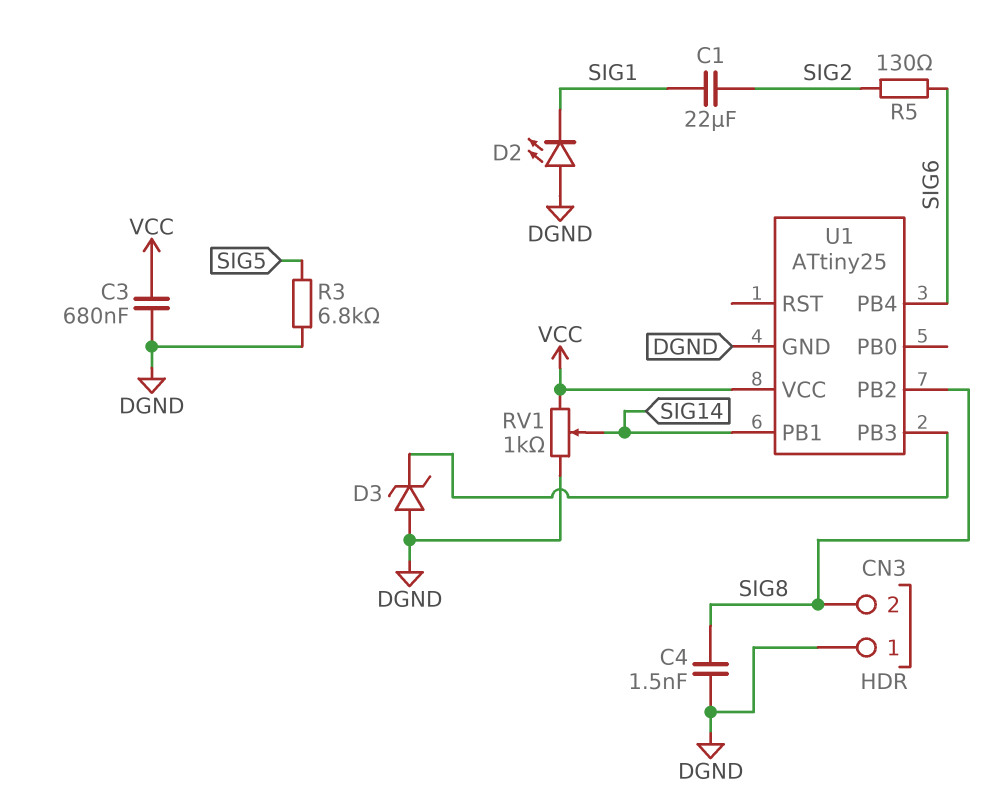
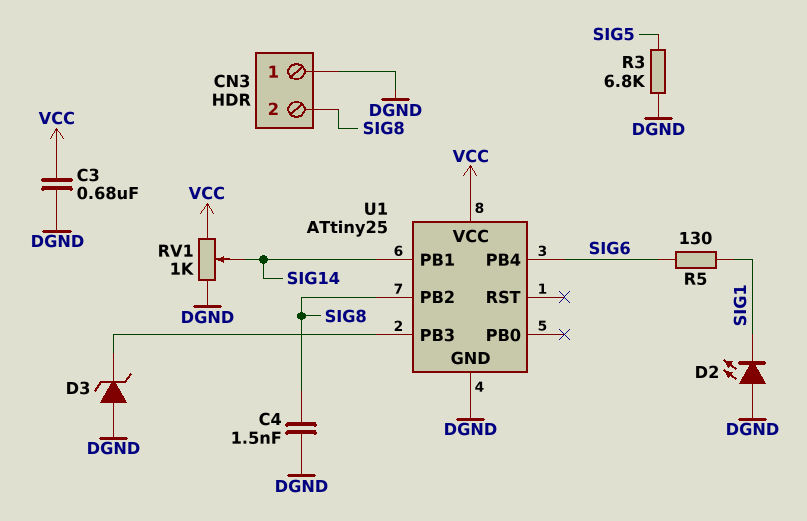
C1: 22uF (SIG1, SIG2) -> none
R5: 130 (SIG2, SIG6) -> 130 (SIG1, SIG6)

